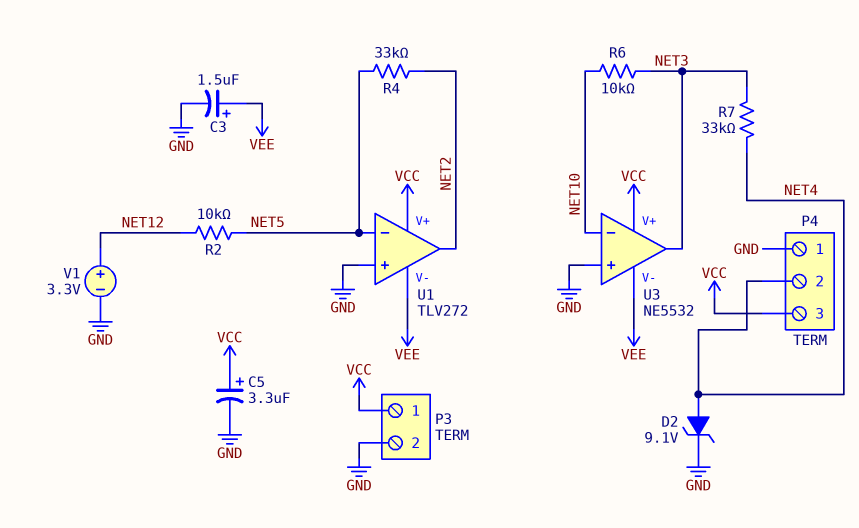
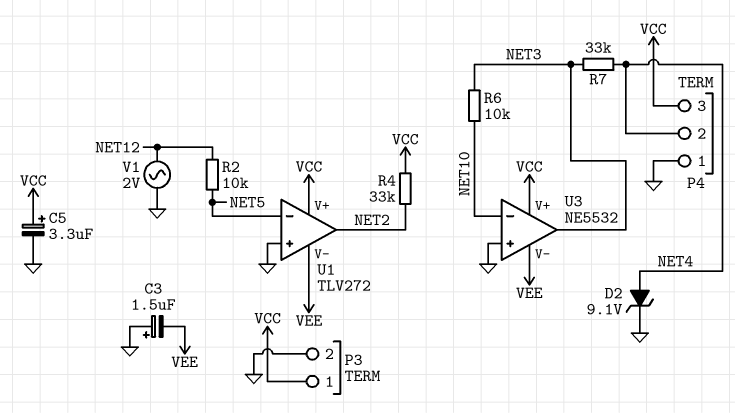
C3: 1.5uF (plus VEE, minus GND) -> 1.5uF (plus GND, minus VEE)
R4: 33k (NET2, NET5) -> 33k (NET2, VCC)
V1: 3.3V (plus NET12, minus GND) -> AC 2V (GND, NET12)

